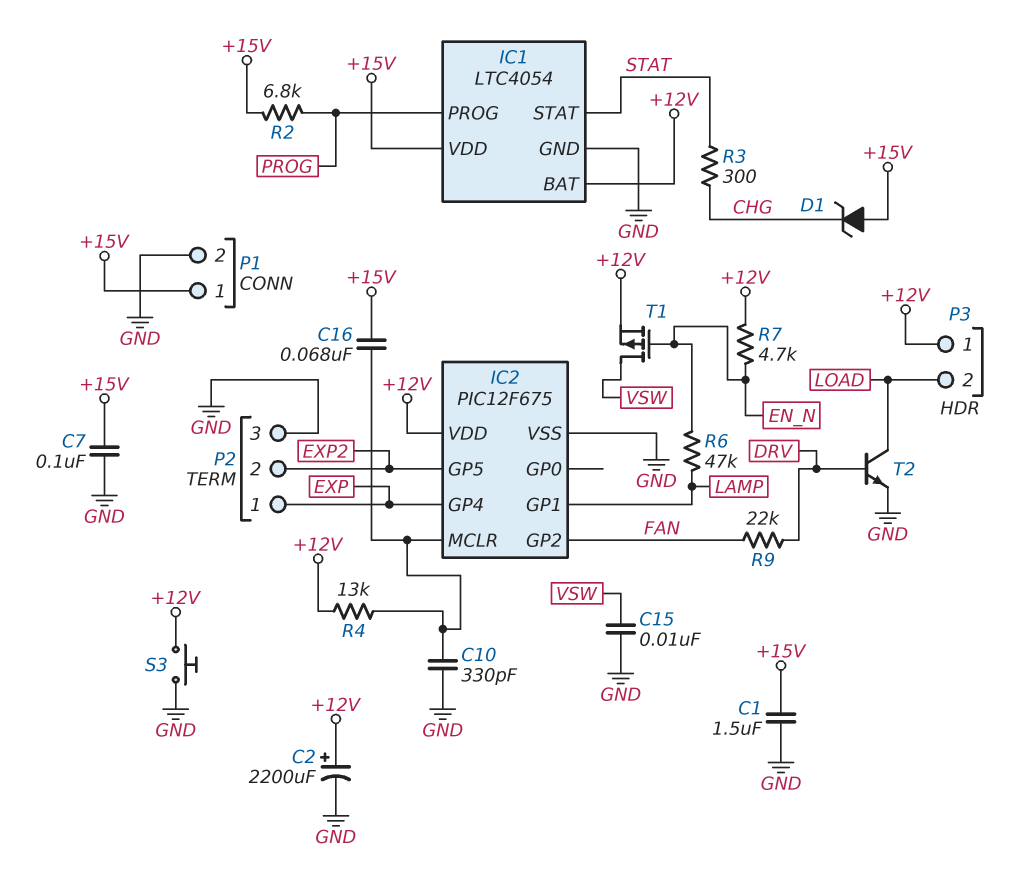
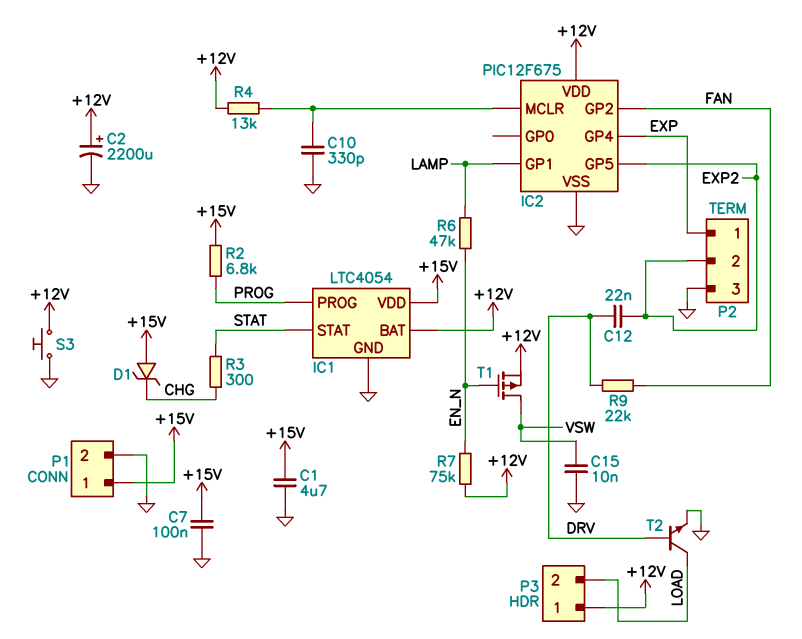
C1: 1.5uF (+15V, GND) -> 4.7uF (+15V, GND)
C12: none -> 22nF (DRV, EXP2)
C16: 68nF (+15V, IC2/MCLR) -> none
R7: 4.7k (+12V, EN_N) -> 75k (+12V, EN_N)

